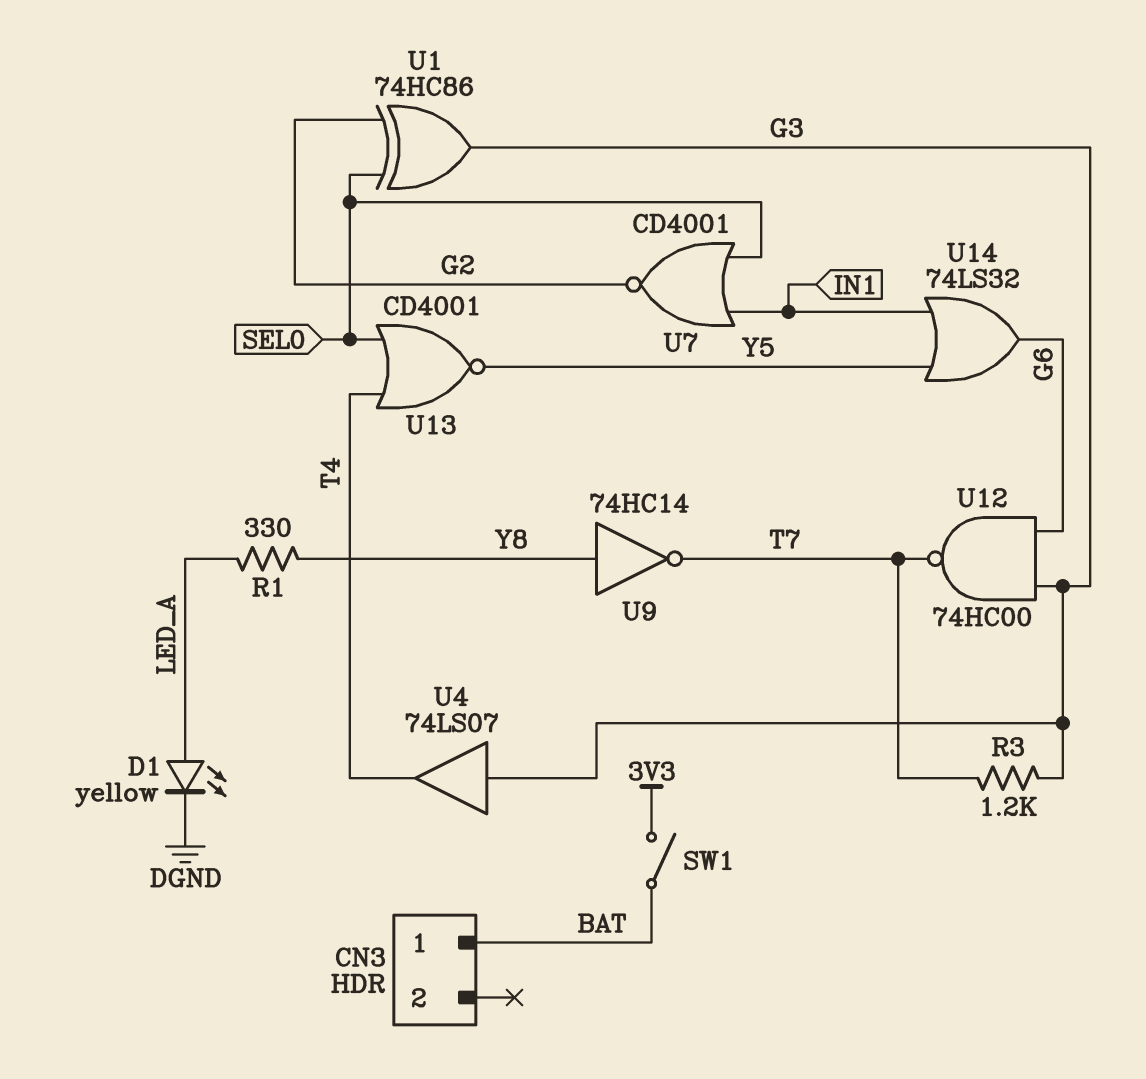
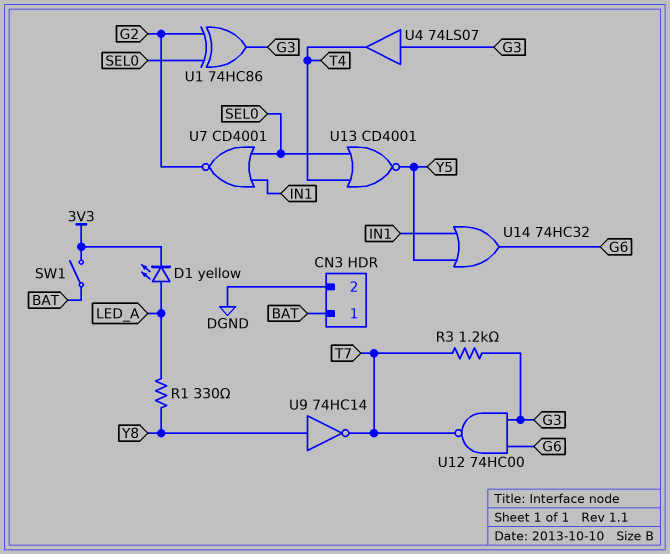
CN3 pin 2: none -> DGND
D1: LED yellow (A LED_A, K DGND) -> LED yellow (A LED_A, K 3V3)
U14: OR 74LS32 (in IN1, in Y5, out G6) -> OR 74HC32 (in IN1, in Y5, out G6)

